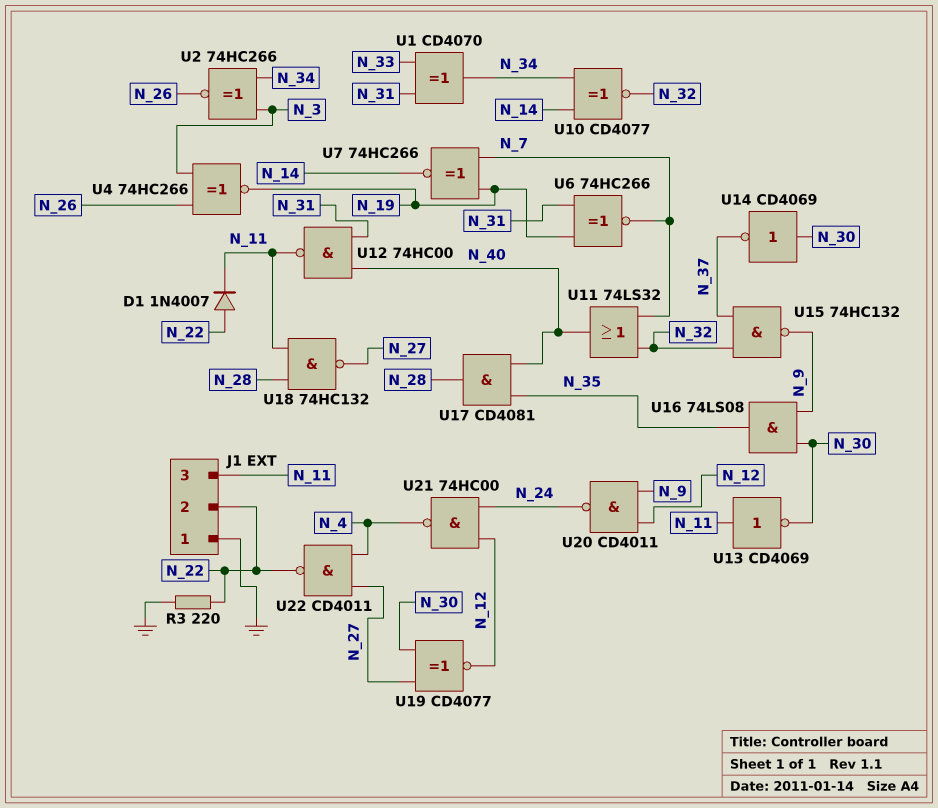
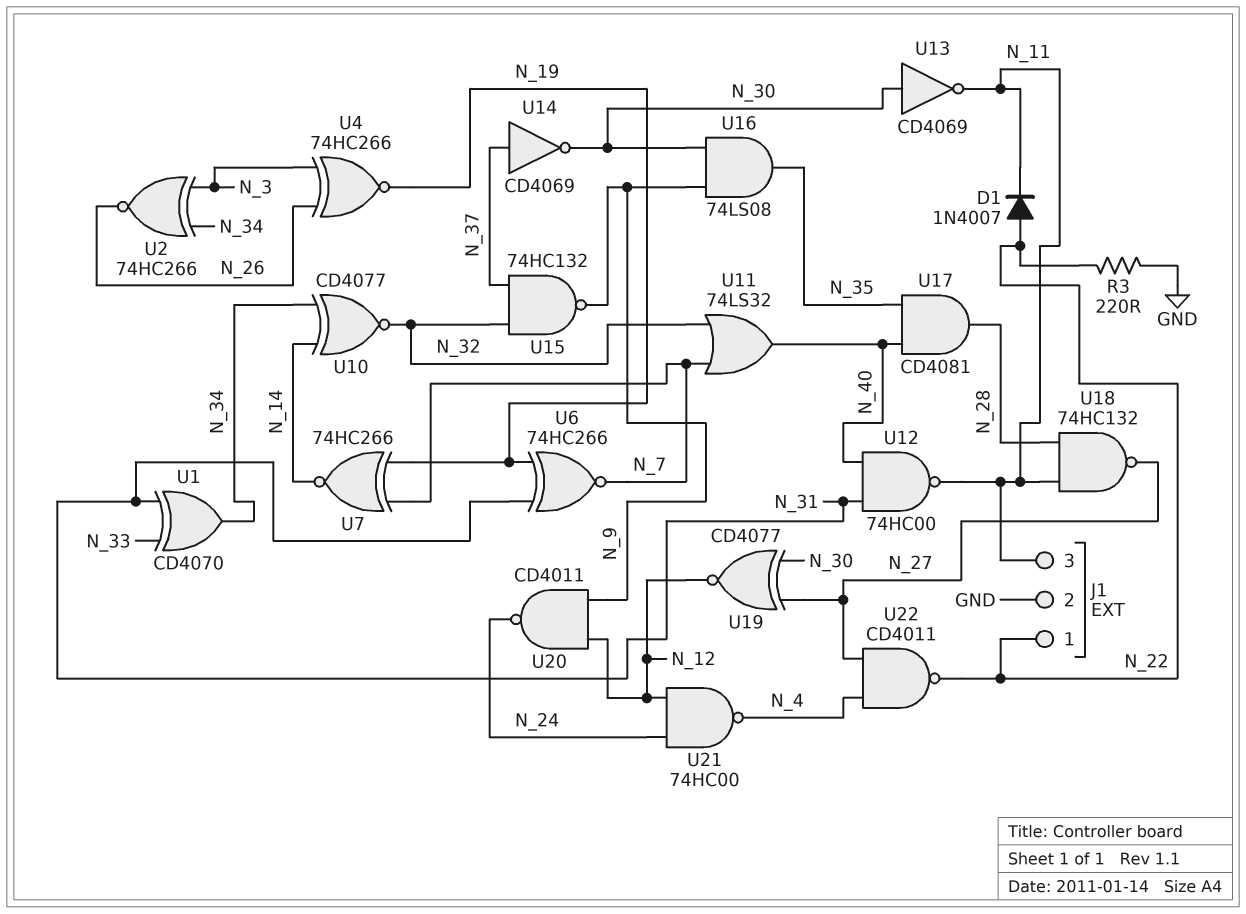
J1 pin 1: GND -> N_22
J1 pin 2: N_22 -> GND
U13: NOT CD4069 (in N_11, out N_30) -> NOT CD4069 (in N_30, out N_11)
U14: NOT CD4069 (in N_30, out N_37) -> NOT CD4069 (in N_37, out N_30)

